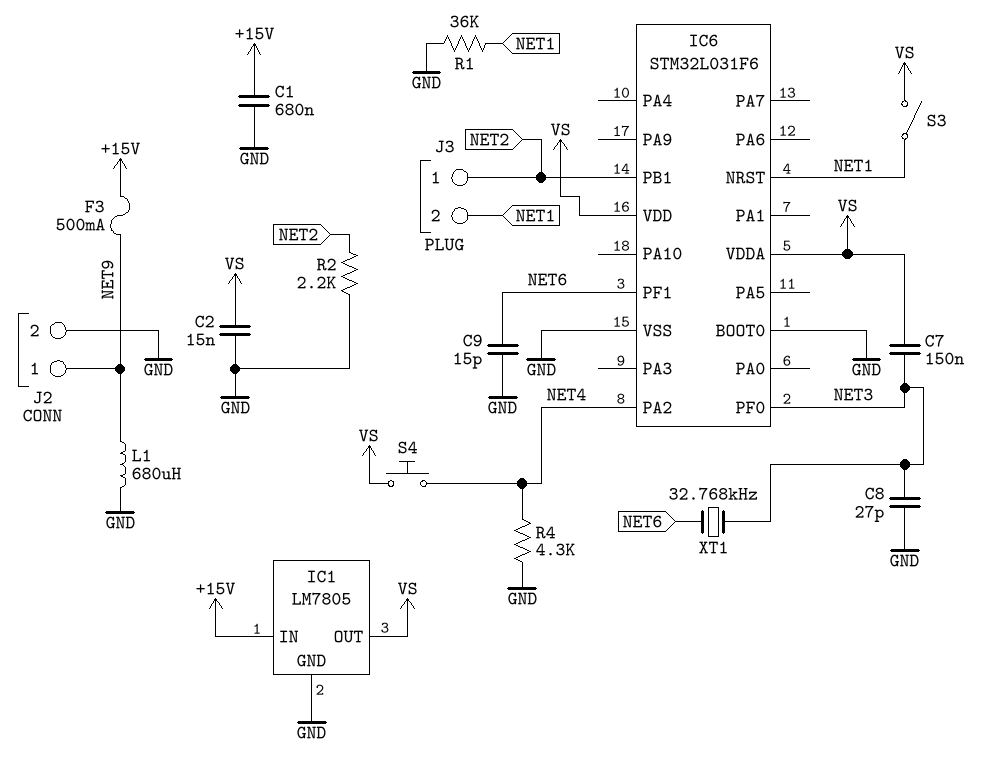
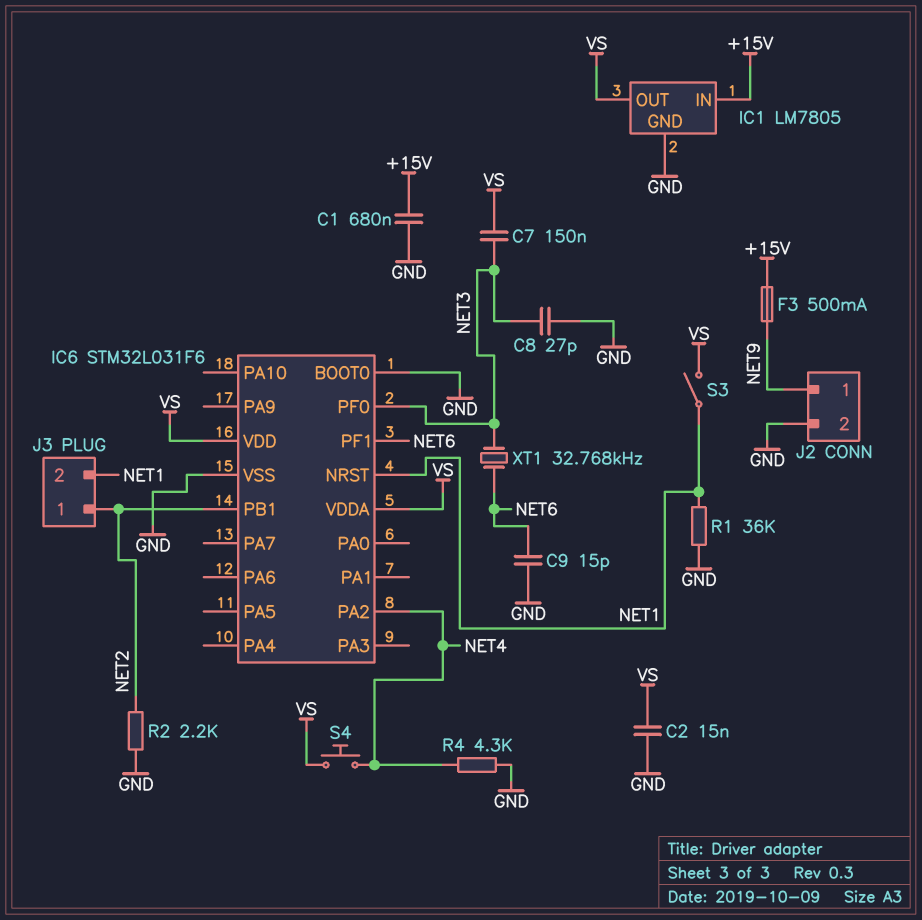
L1: 680uH (GND, NET9) -> none

